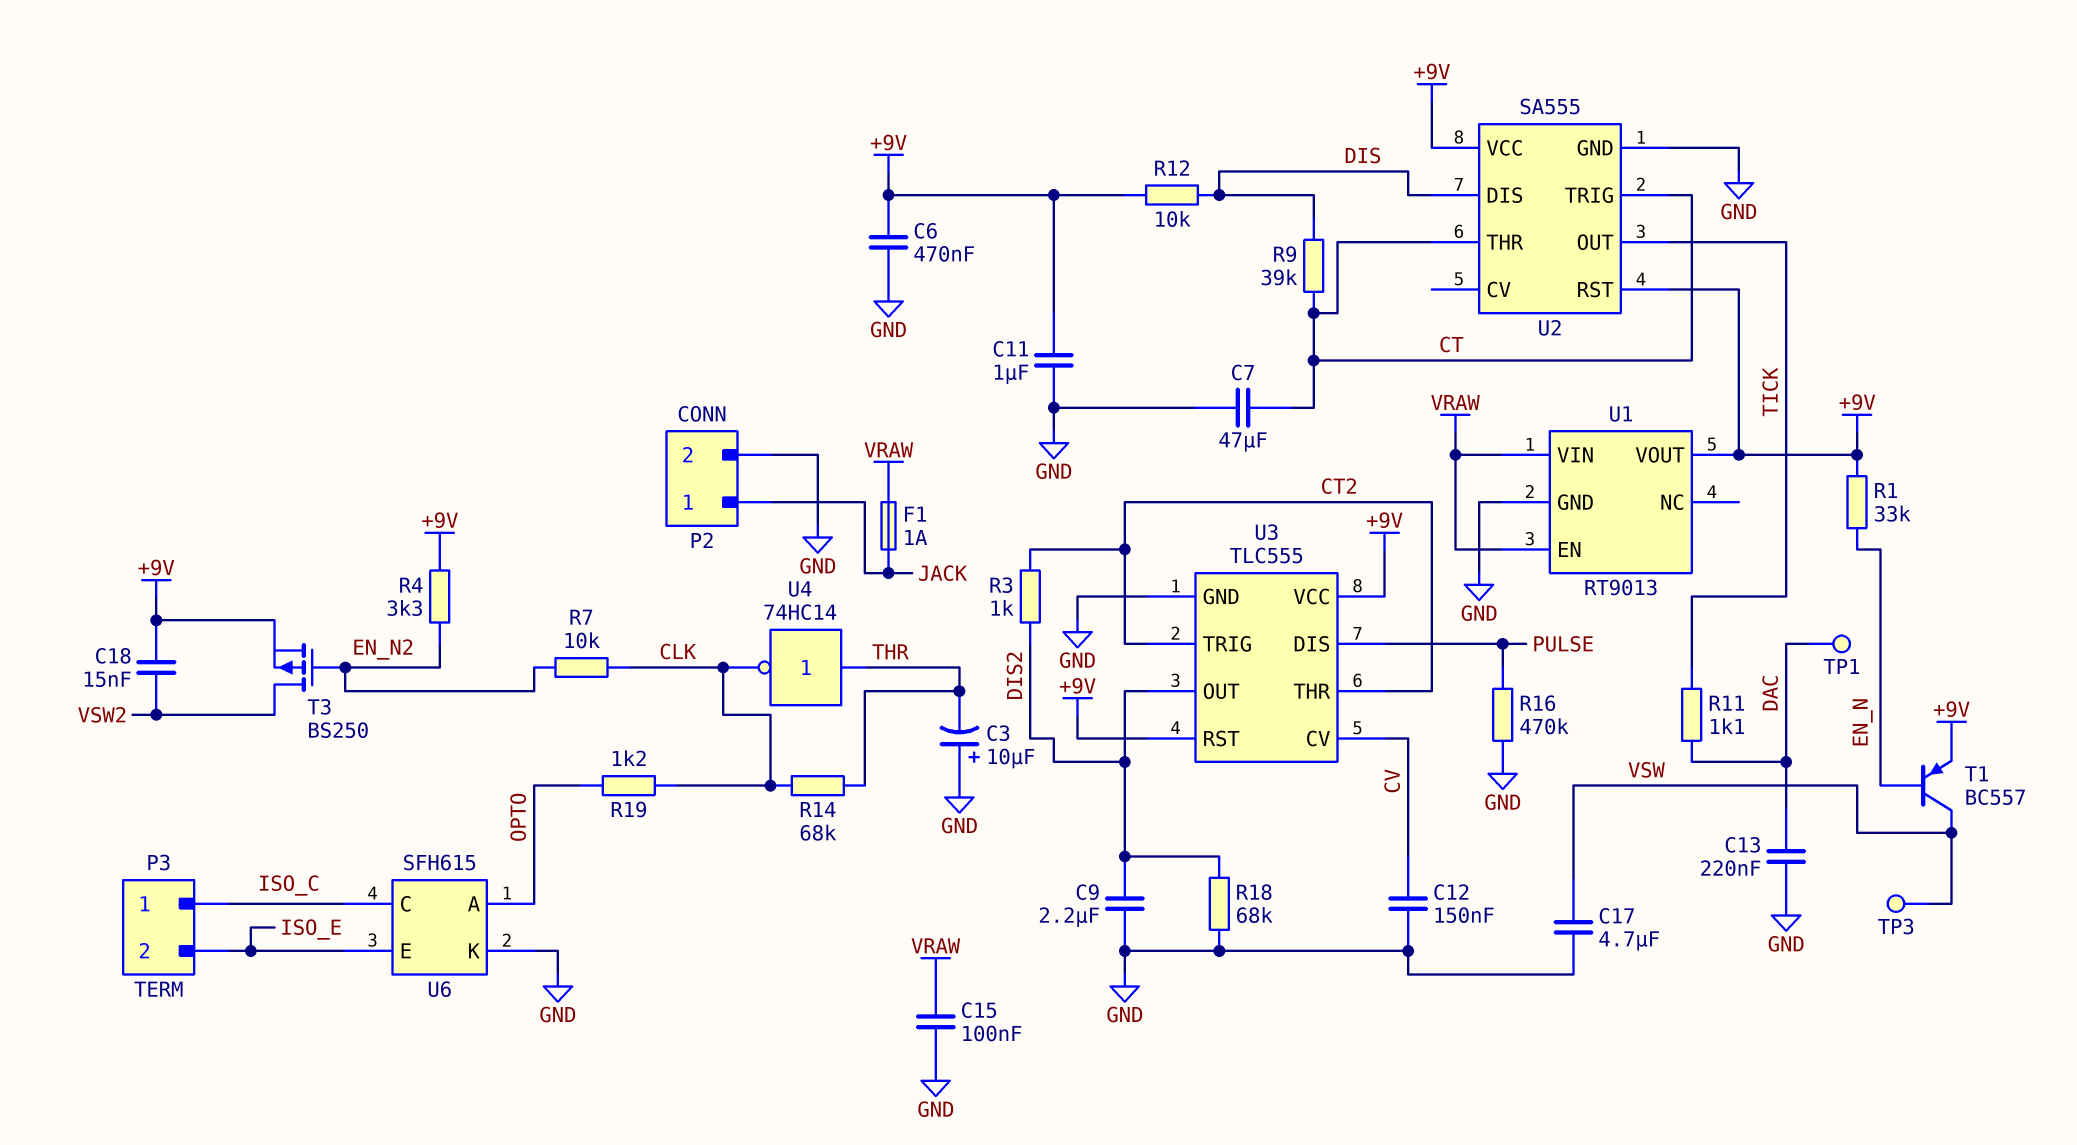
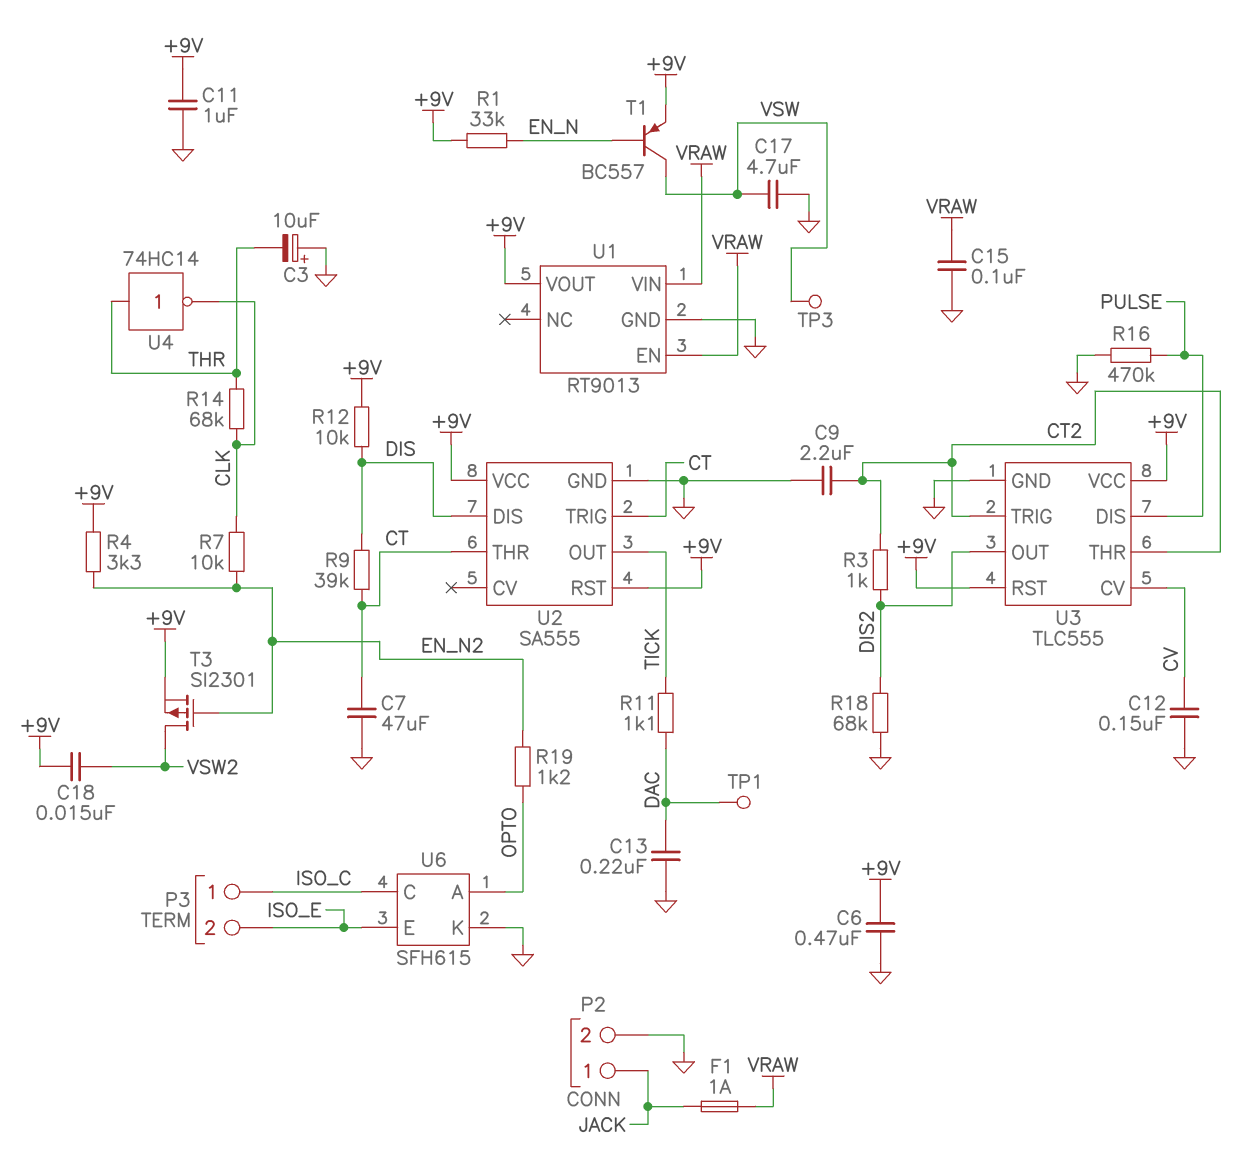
C9: 2.2uF (DIS2, GND) -> 2.2uF (CT2, GND)
R19: 1.2k (CLK, OPTO) -> 1.2k (EN_N2, OPTO)
T3: PMOS BS250 (G EN_N2, D VSW2, S +9V) -> PMOS SI2301 (G EN_N2, D VSW2, S +9V)

